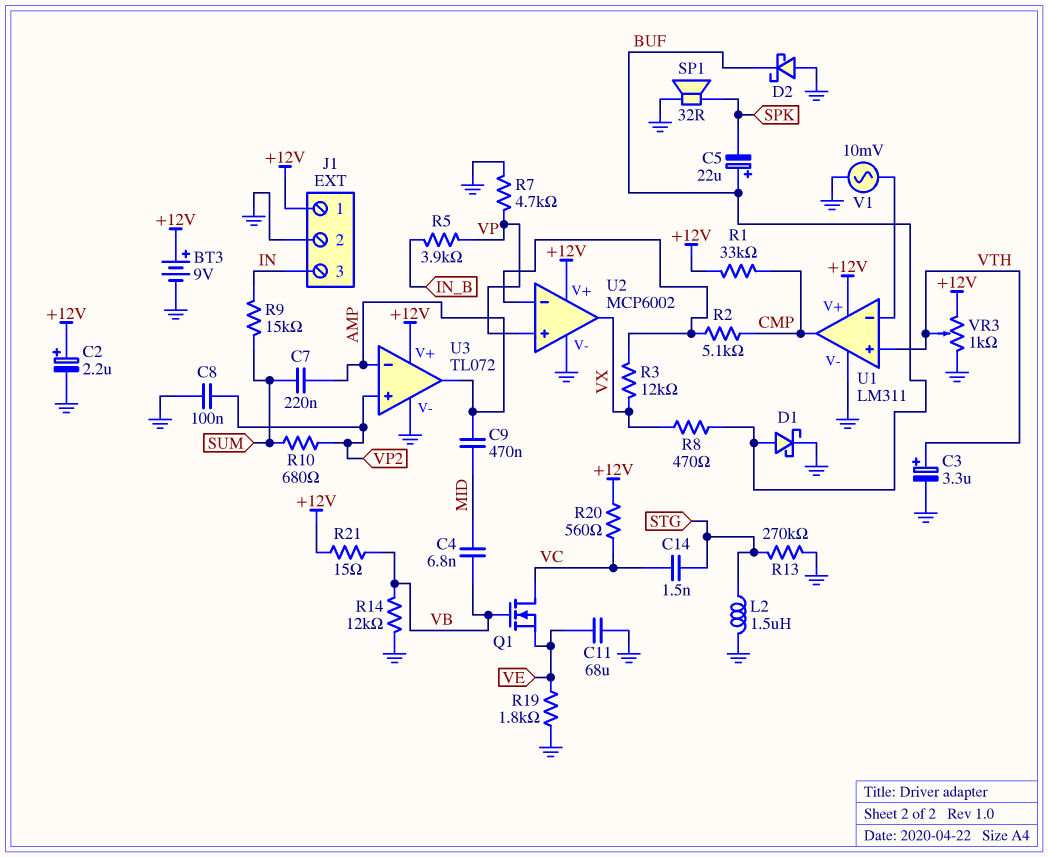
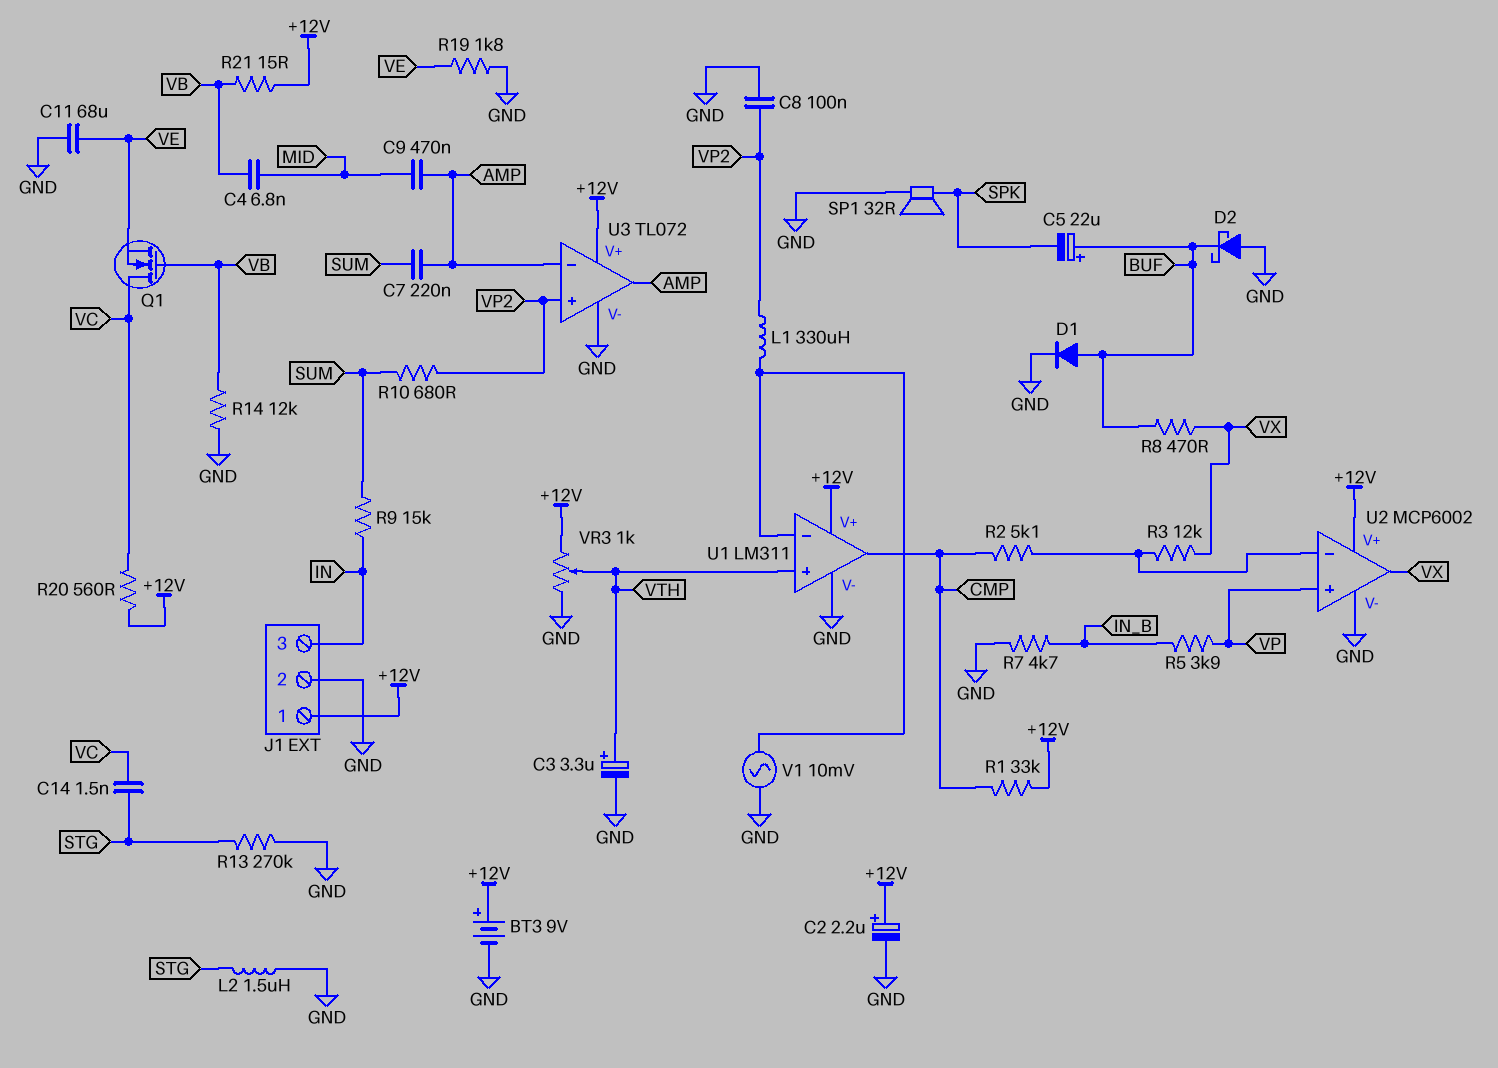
D1: schottky (A BUF, K GND) -> diode (A BUF, K GND)
L1: none -> 330uH (U1/in-, VP2)
R7: 4.7k (GND, VP) -> 4.7k (GND, IN_B)

